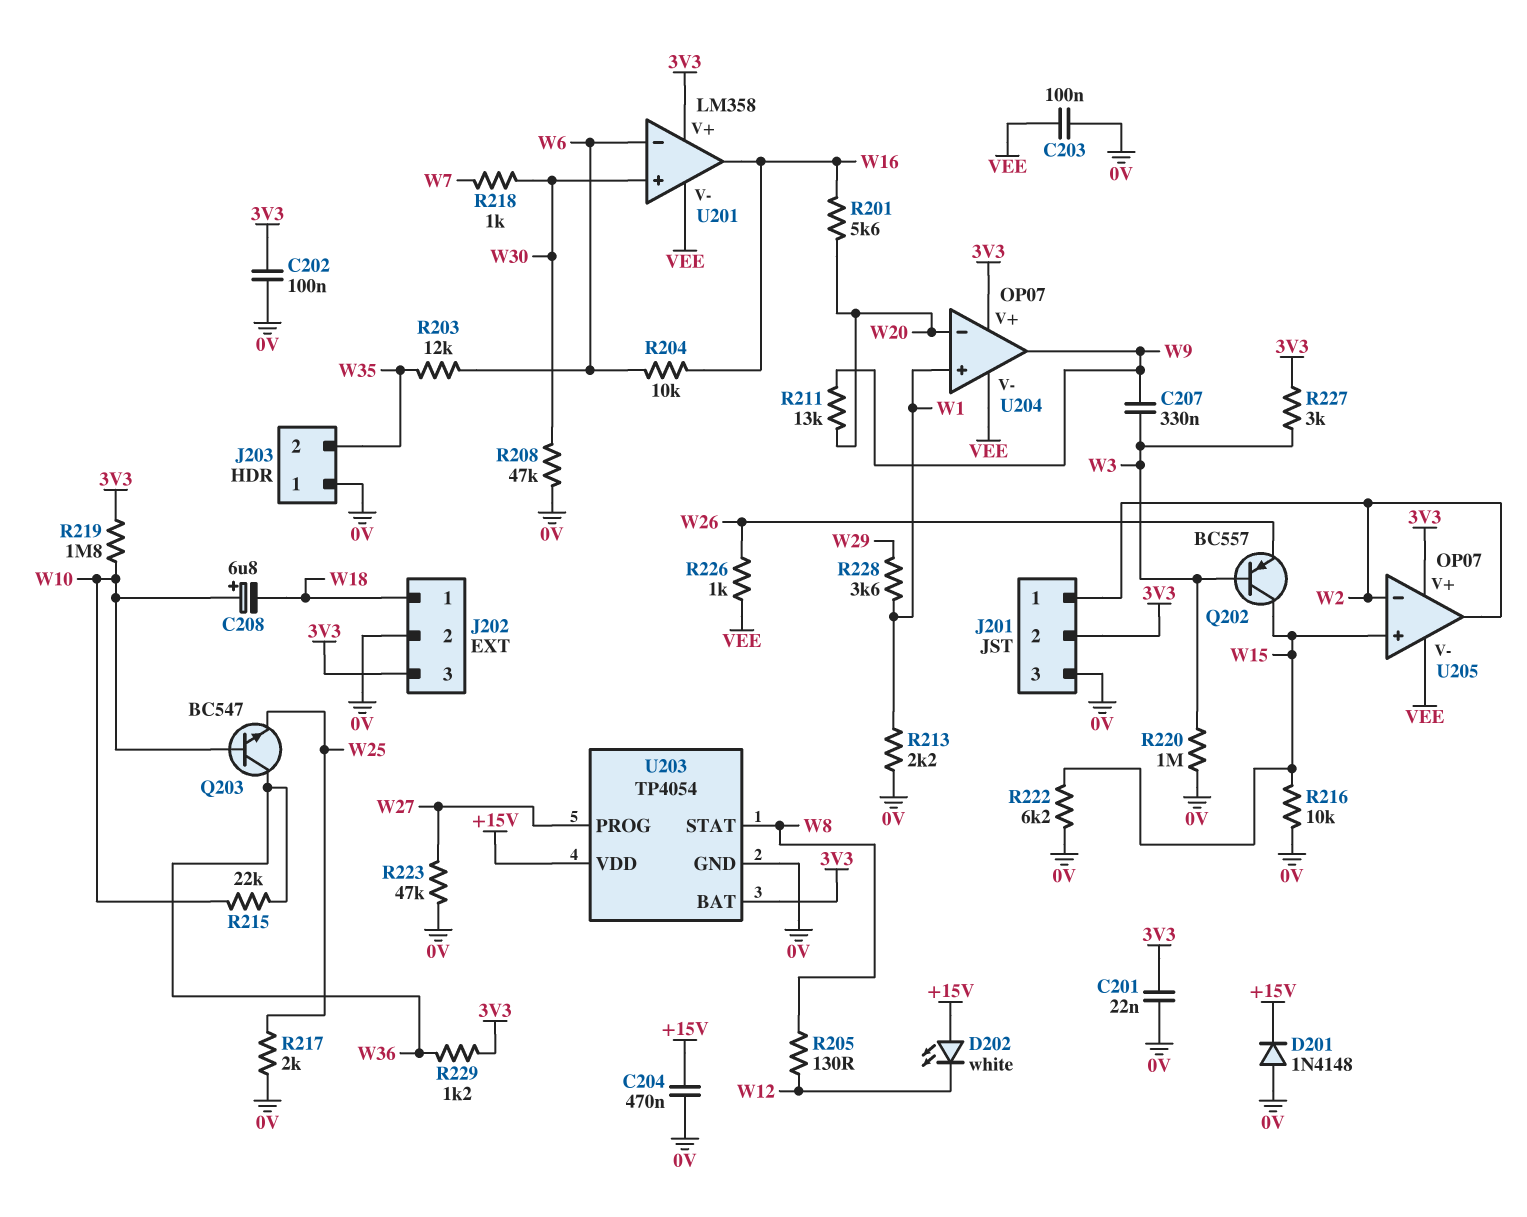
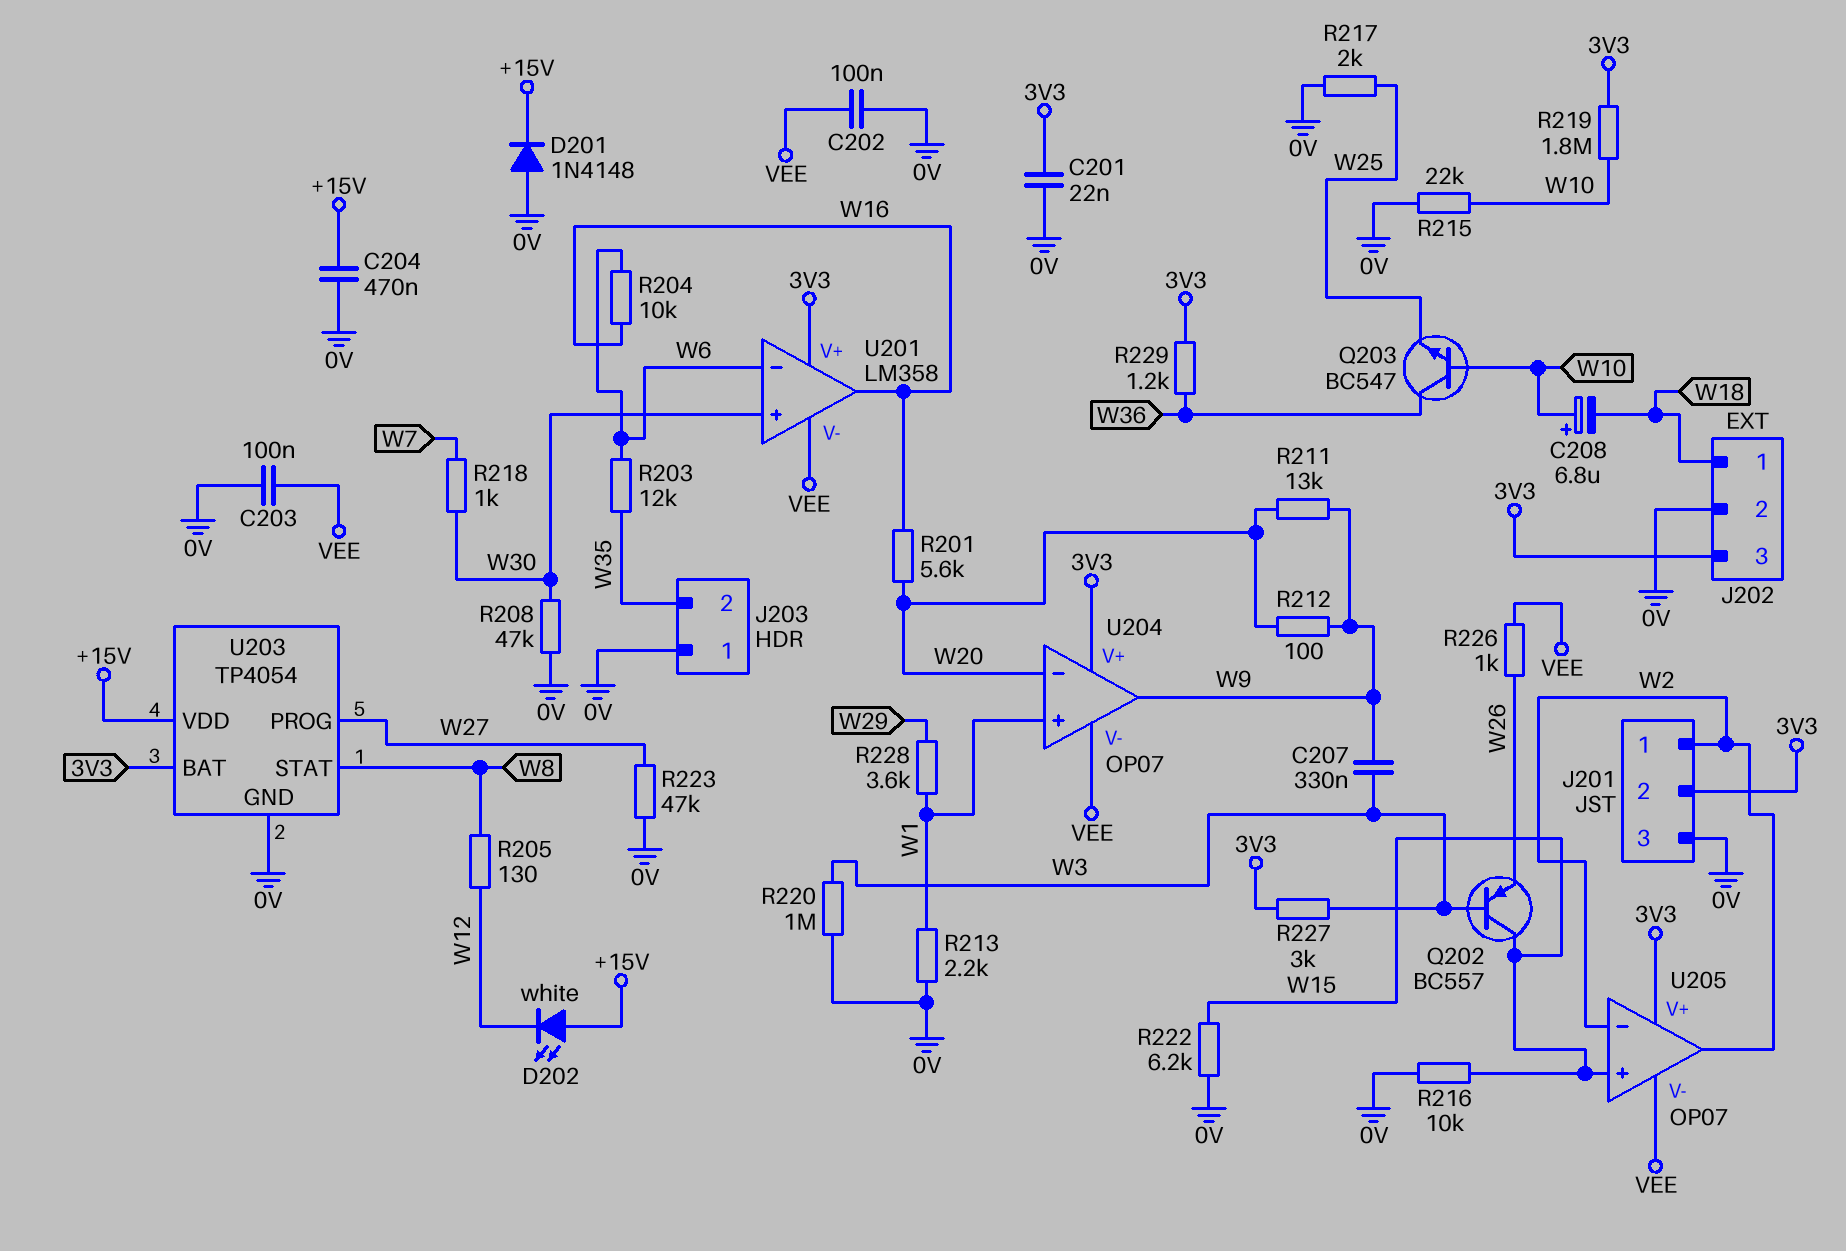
C202: 100nF (0V, 3V3) -> 100nF (0V, VEE)
R212: none -> 100 (W9, W20)
R215: 22k (W10, W36) -> 22k (0V, W10)

